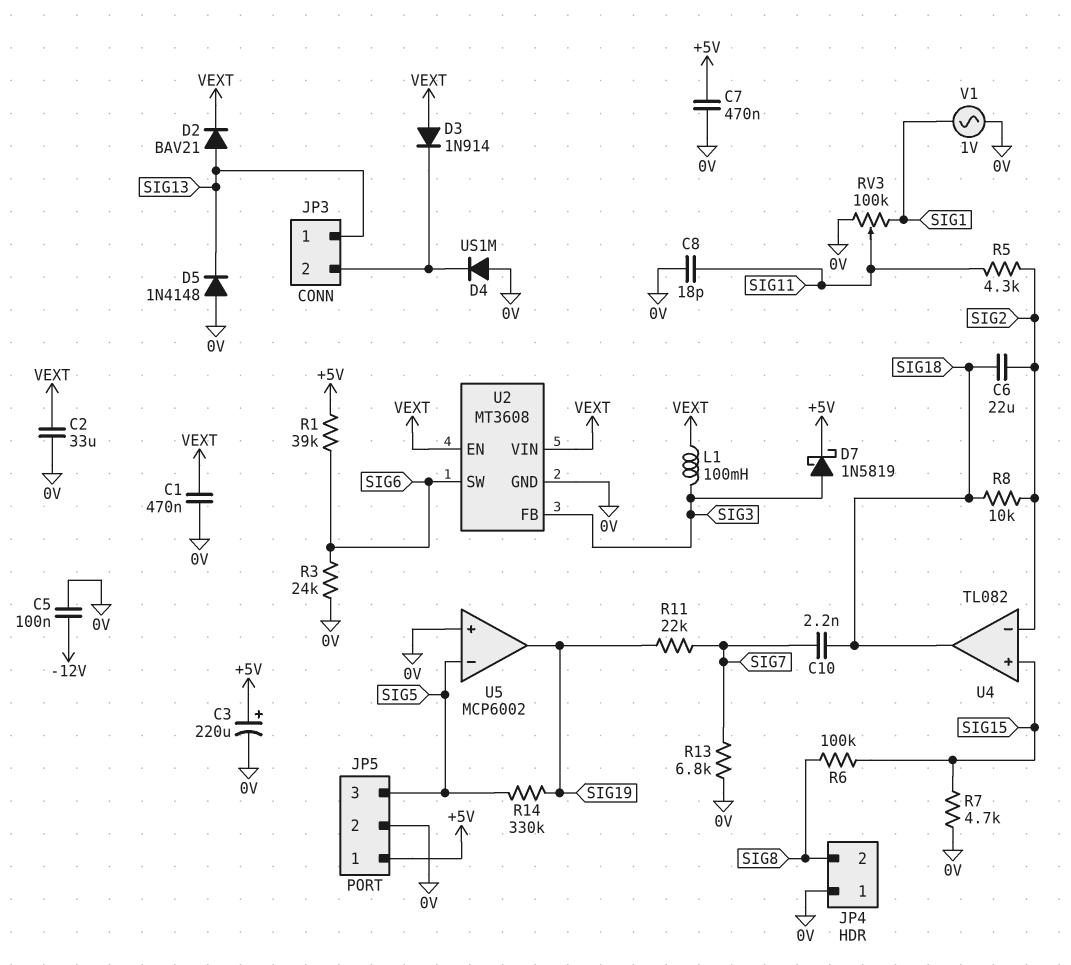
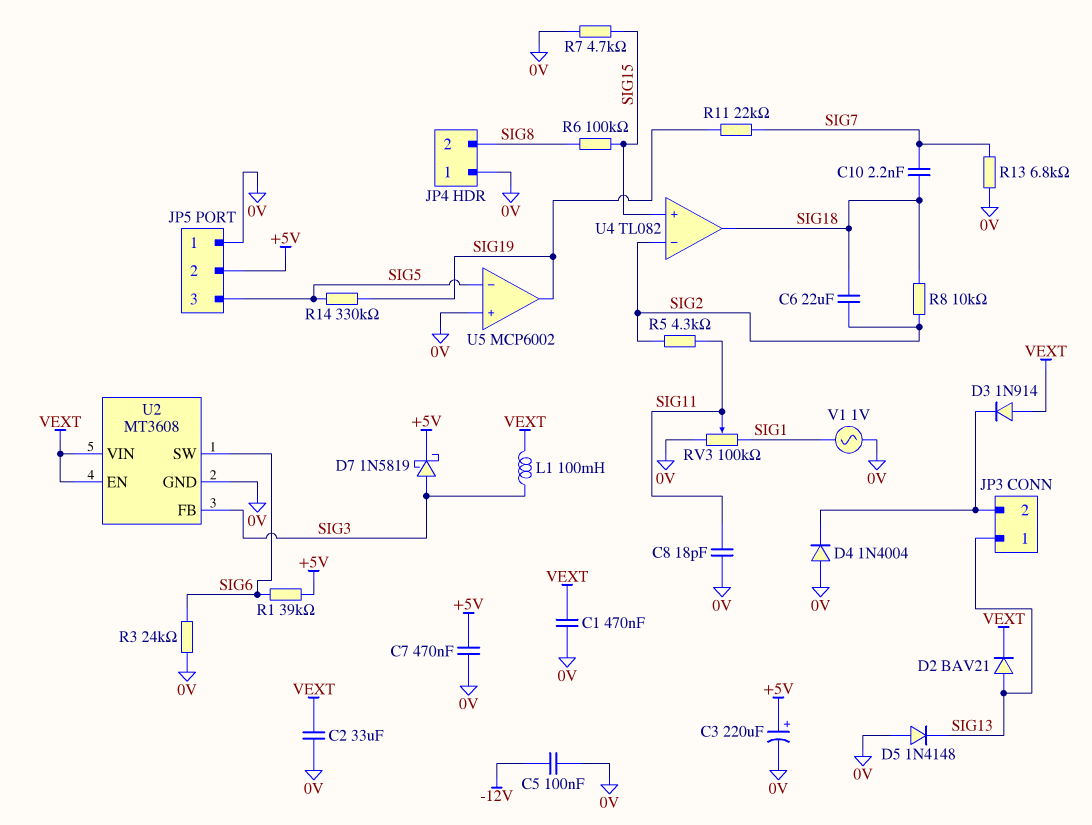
D4: diode US1M (A 0V, K JP3/2) -> diode 1N4004 (A 0V, K JP3/2)
JP5 pin 1: +5V -> 0V
JP5 pin 2: 0V -> +5V

